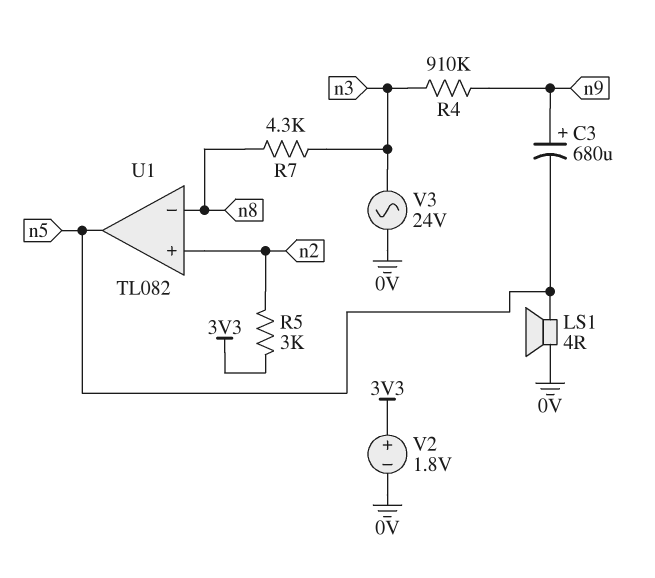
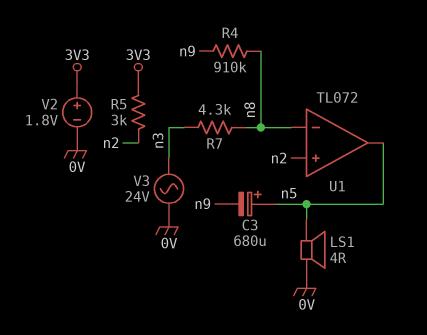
C3: 680uF (plus n9, minus n5) -> 680uF (plus n5, minus n9)
R4: 910k (n3, n9) -> 910k (n8, n9)
U1: TL082 -> TL072

